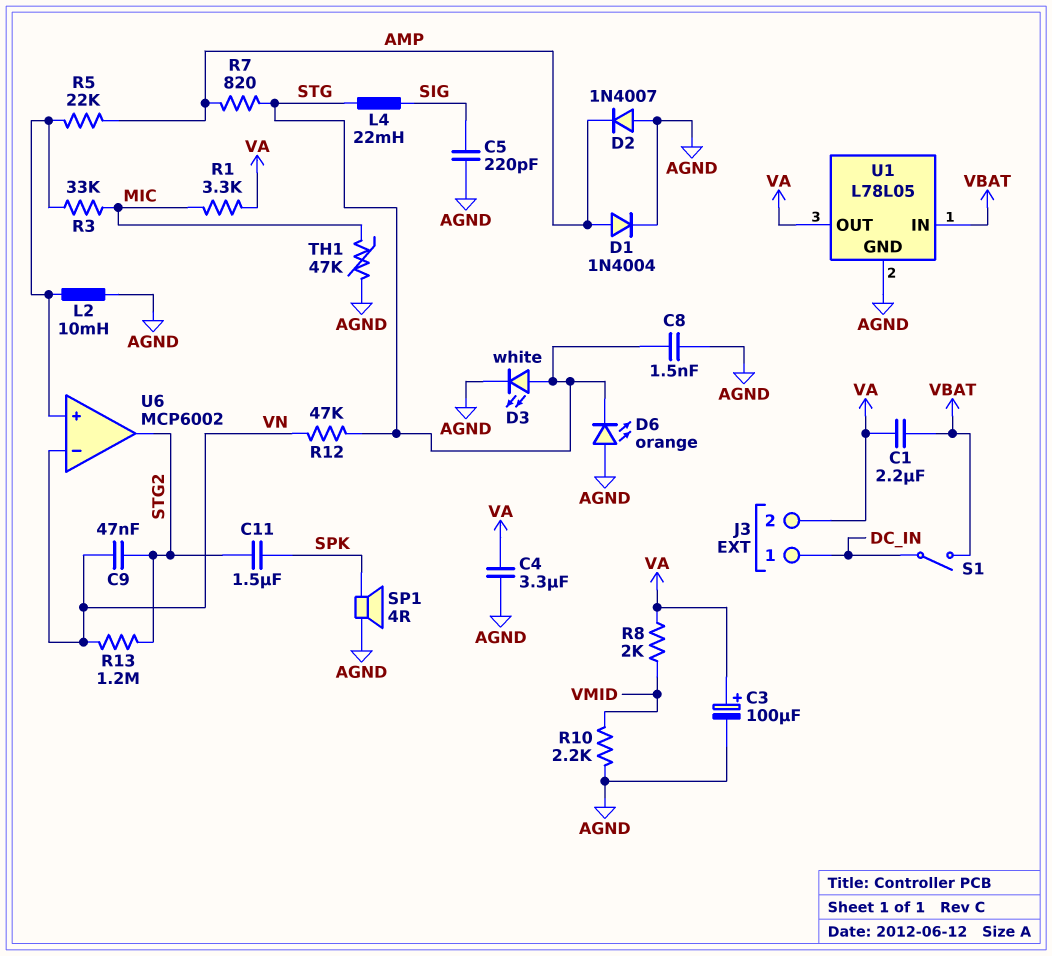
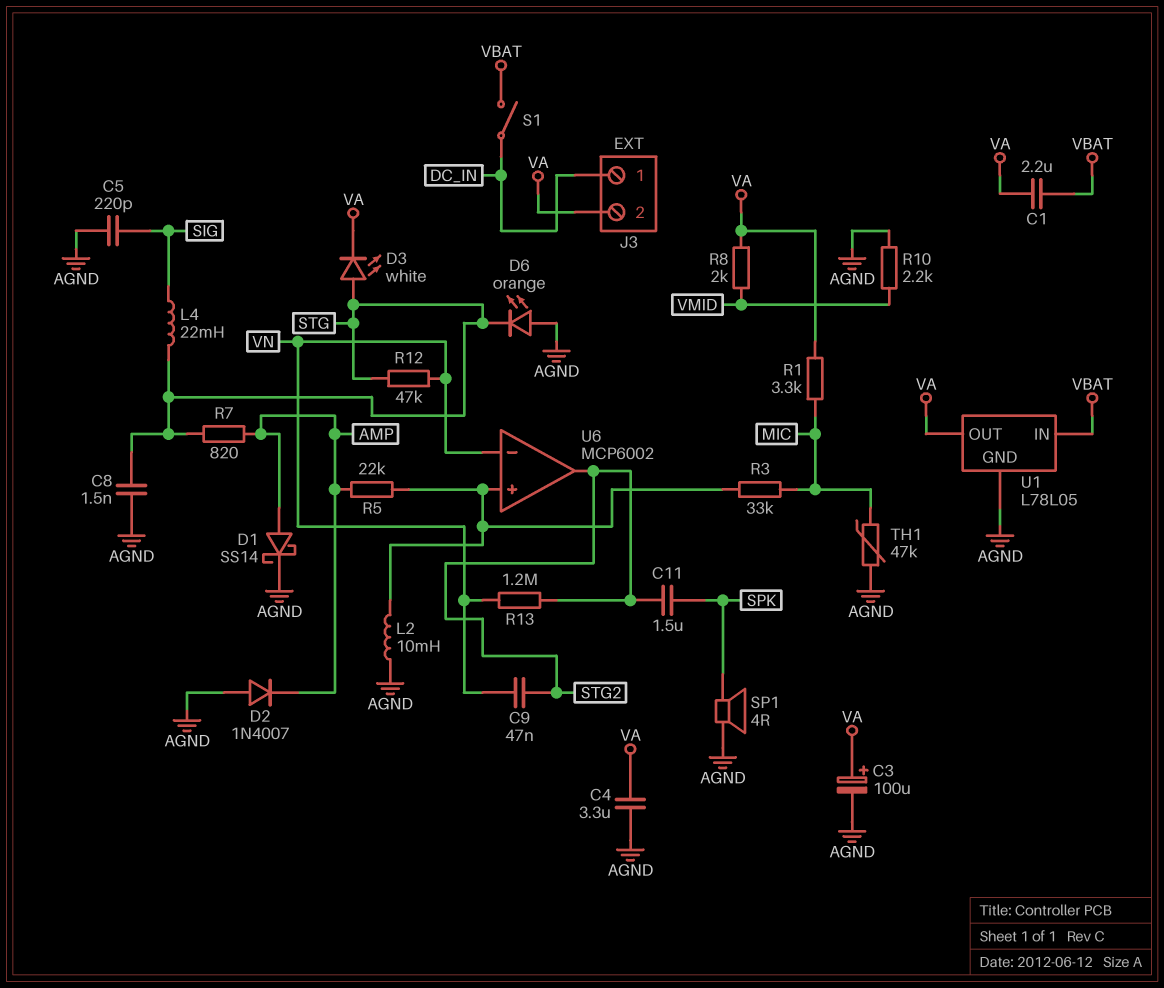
D1: diode 1N4004 (A AMP, K AGND) -> schottky SS14 (A AMP, K AGND)
D3: LED white (A STG, K AGND) -> LED white (A STG, K VA)

